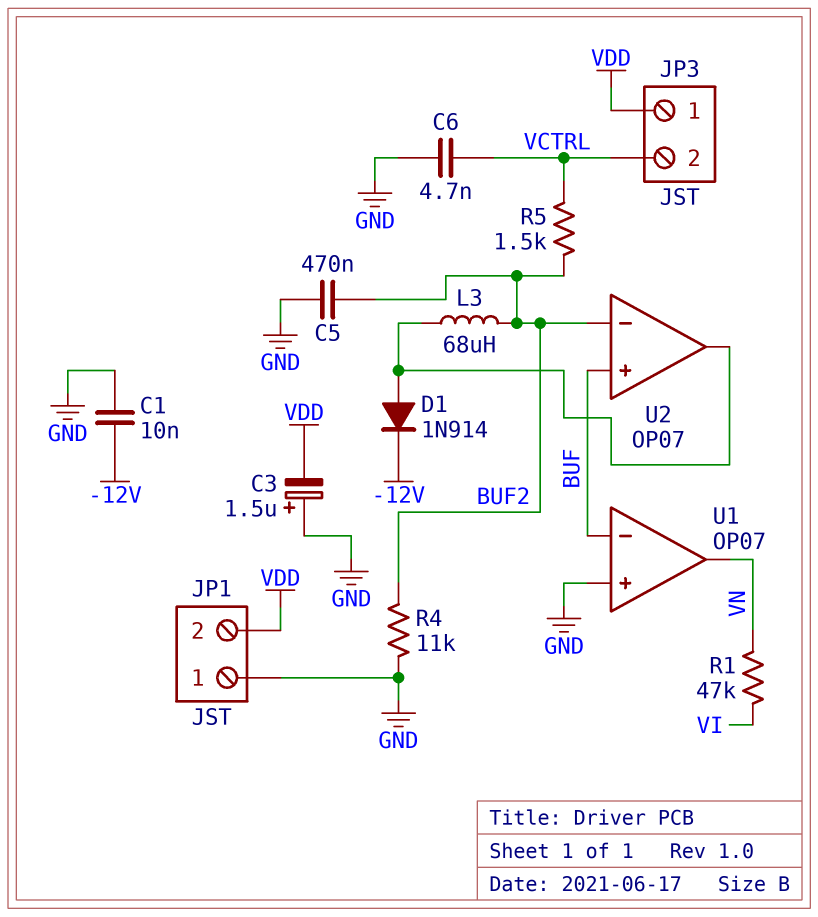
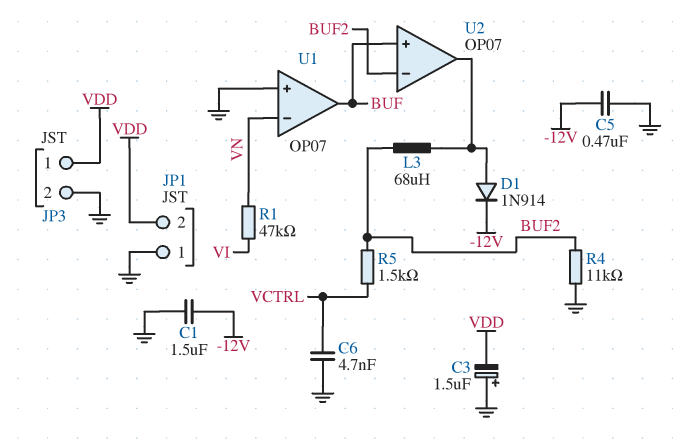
C1: 10nF (-12V, GND) -> 1.5uF (-12V, GND)
C5: 470nF (BUF2, GND) -> 470nF (-12V, GND)
JP3 pin 2: VCTRL -> GND
U1 pin in-: BUF -> VN
U1 pin out: VN -> BUF

